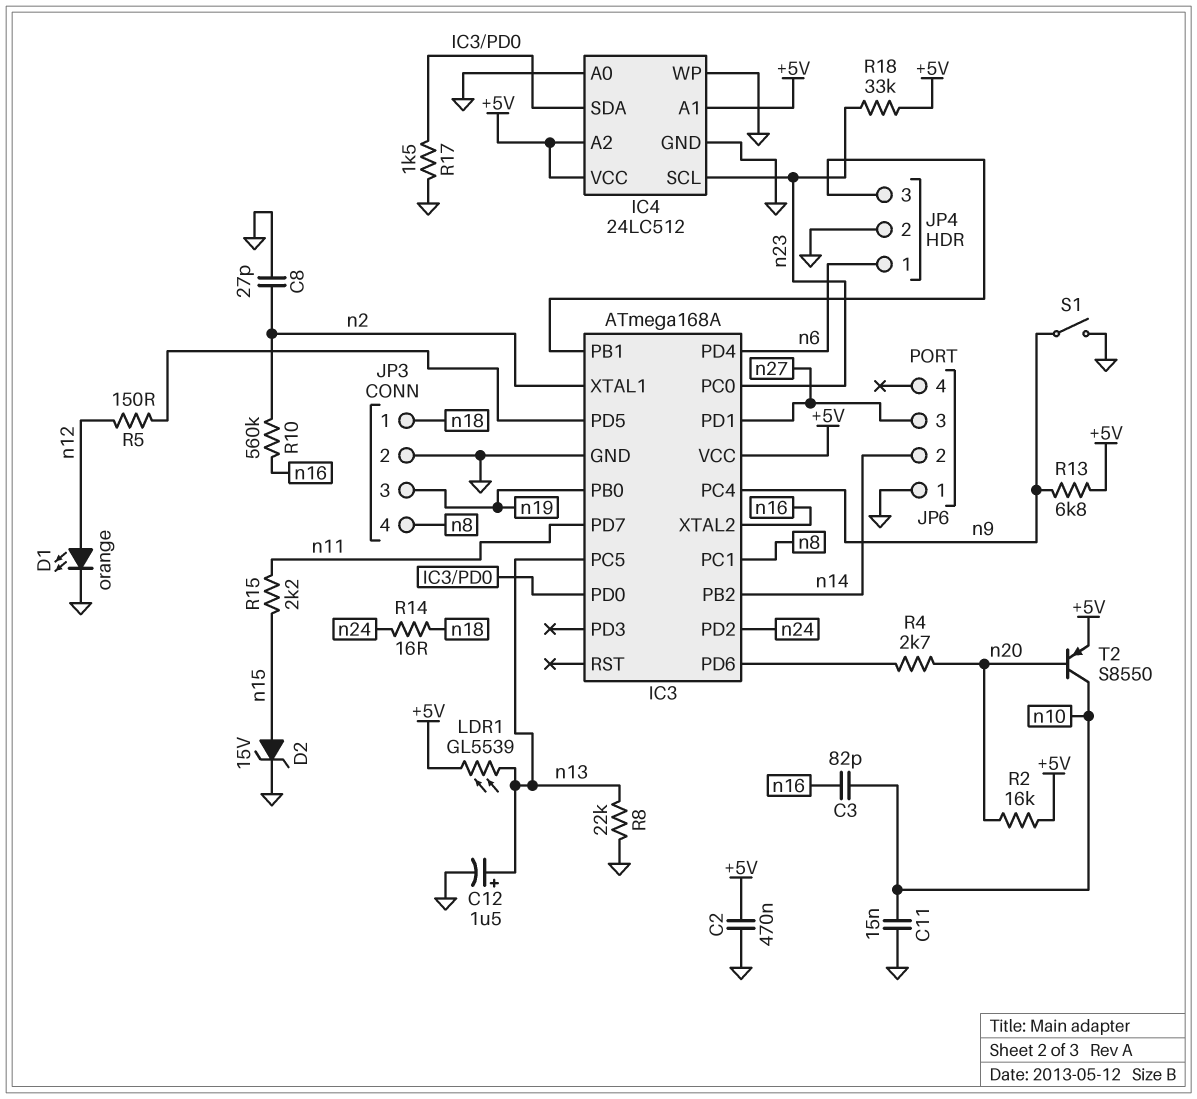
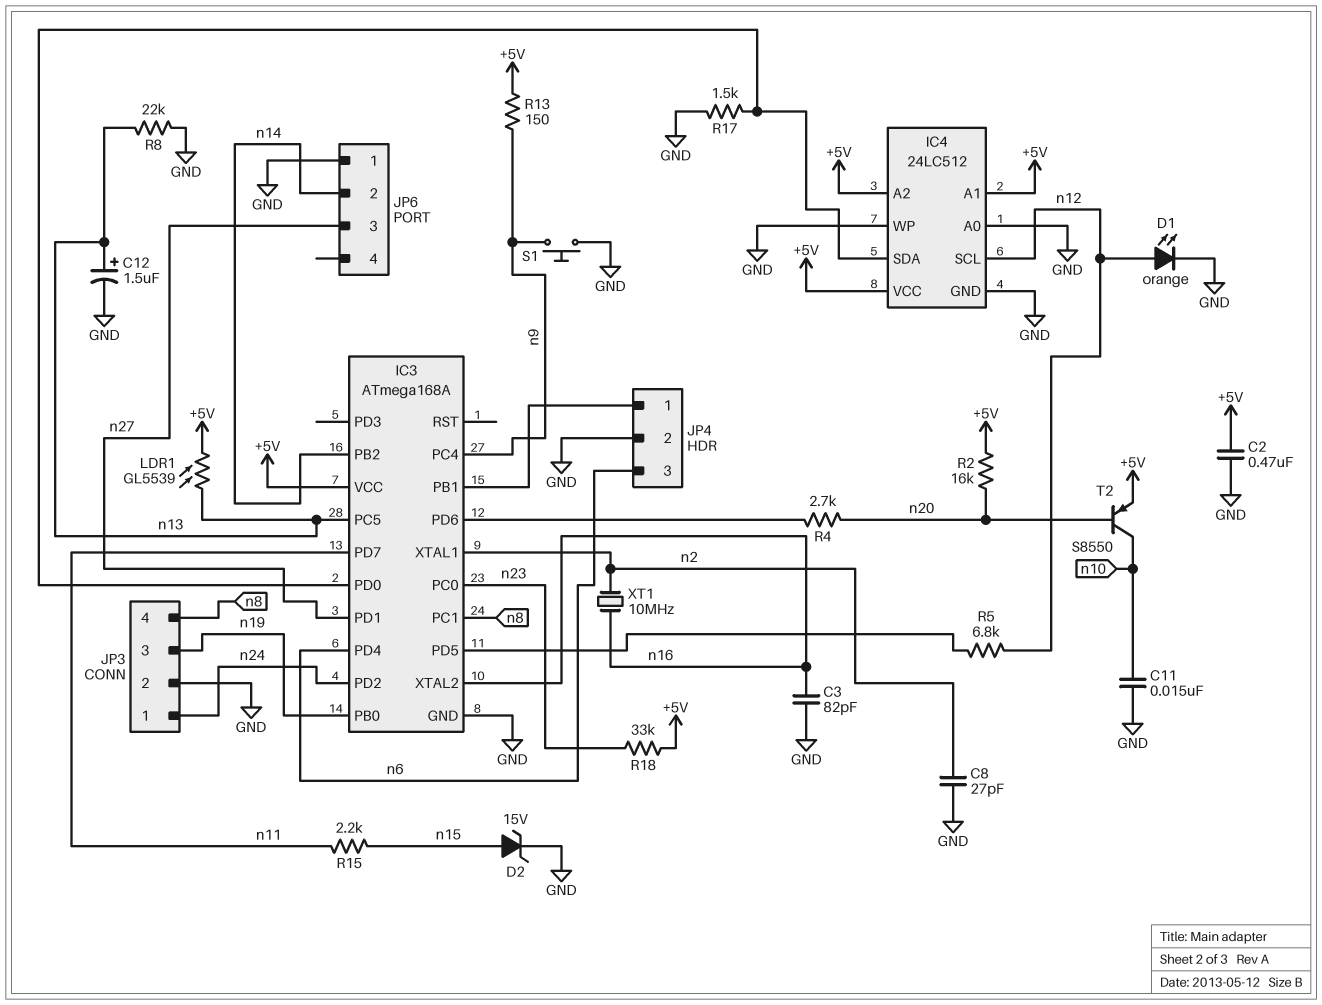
C3: 82pF (n10, n16) -> 82pF (GND, n16)
IC4 pin SCL: n23 -> n12
JP3 pin 1: n18 -> n24
JP4 pin 1: n6 -> IC3/PB1
JP4 pin 3: IC3/PB1 -> n6
R5: 150 (IC3/PD5, n12) -> 6.8k (IC3/PD5, n12)
R10: 560k (n2, n16) -> none
R13: 6.8k (+5V, n9) -> 150 (+5V, n9)
R14: 16 (n18, n24) -> none
S1: switch (GND, n9) -> button (GND, n9)
XT1: none -> 10MHz (n2, n16)

